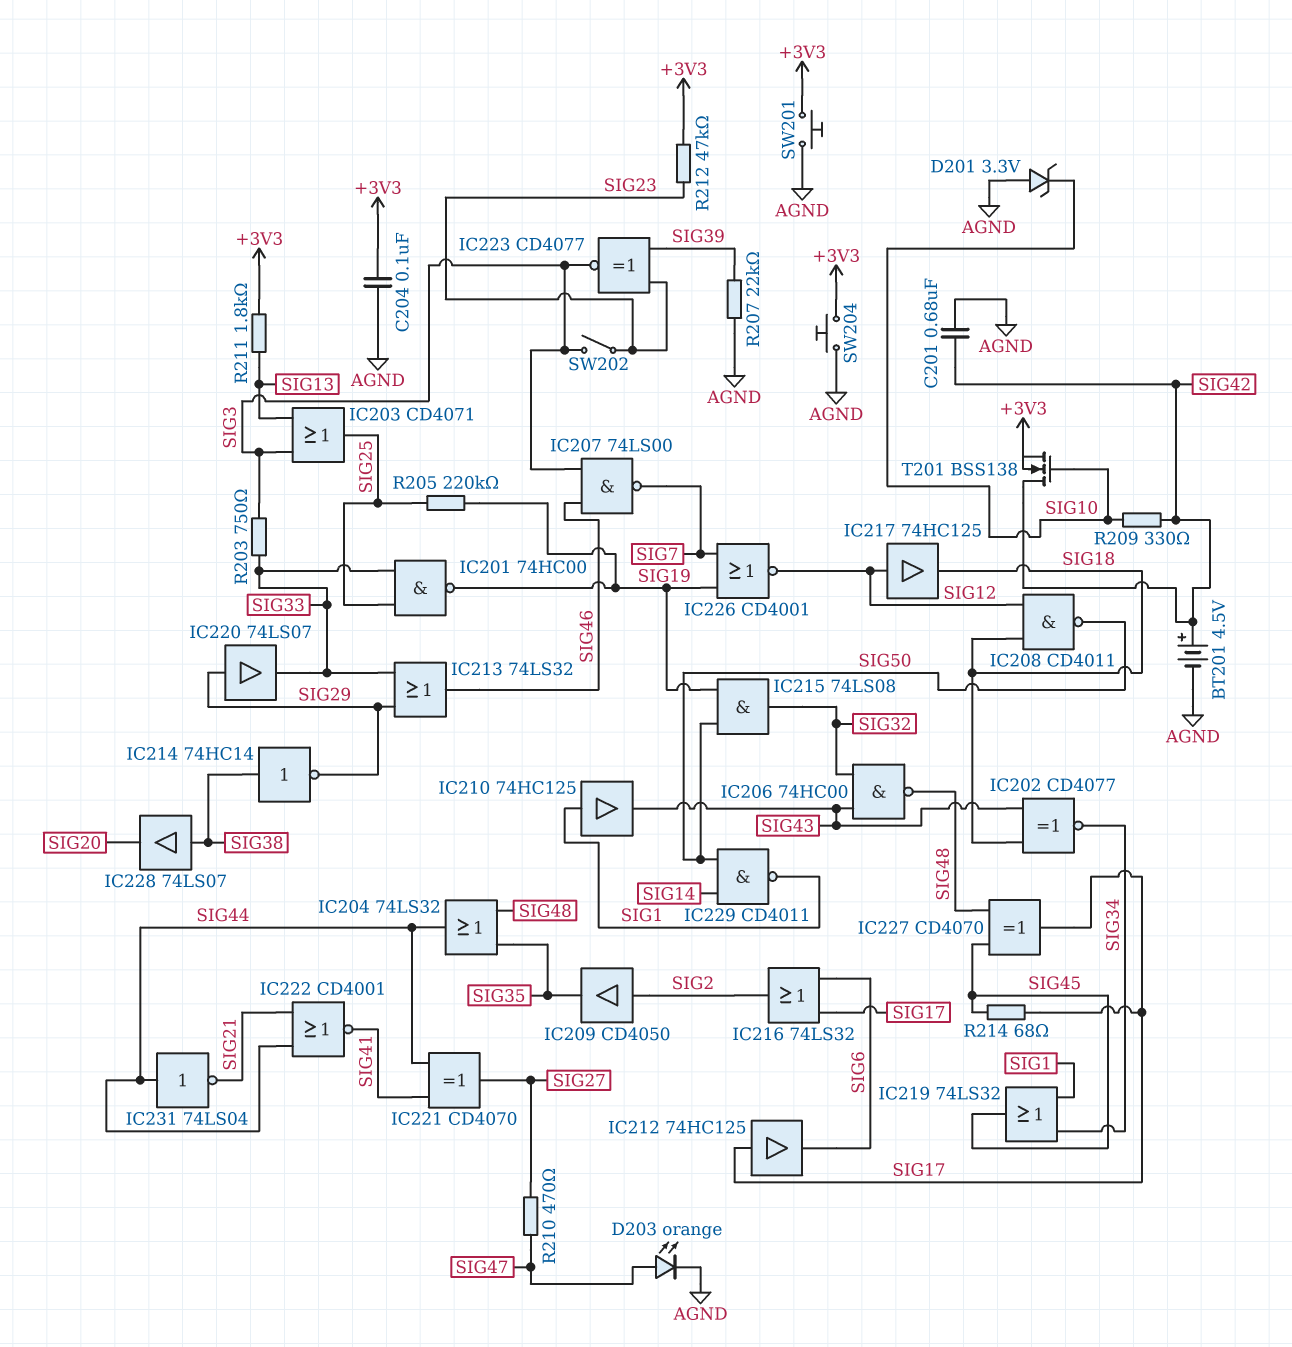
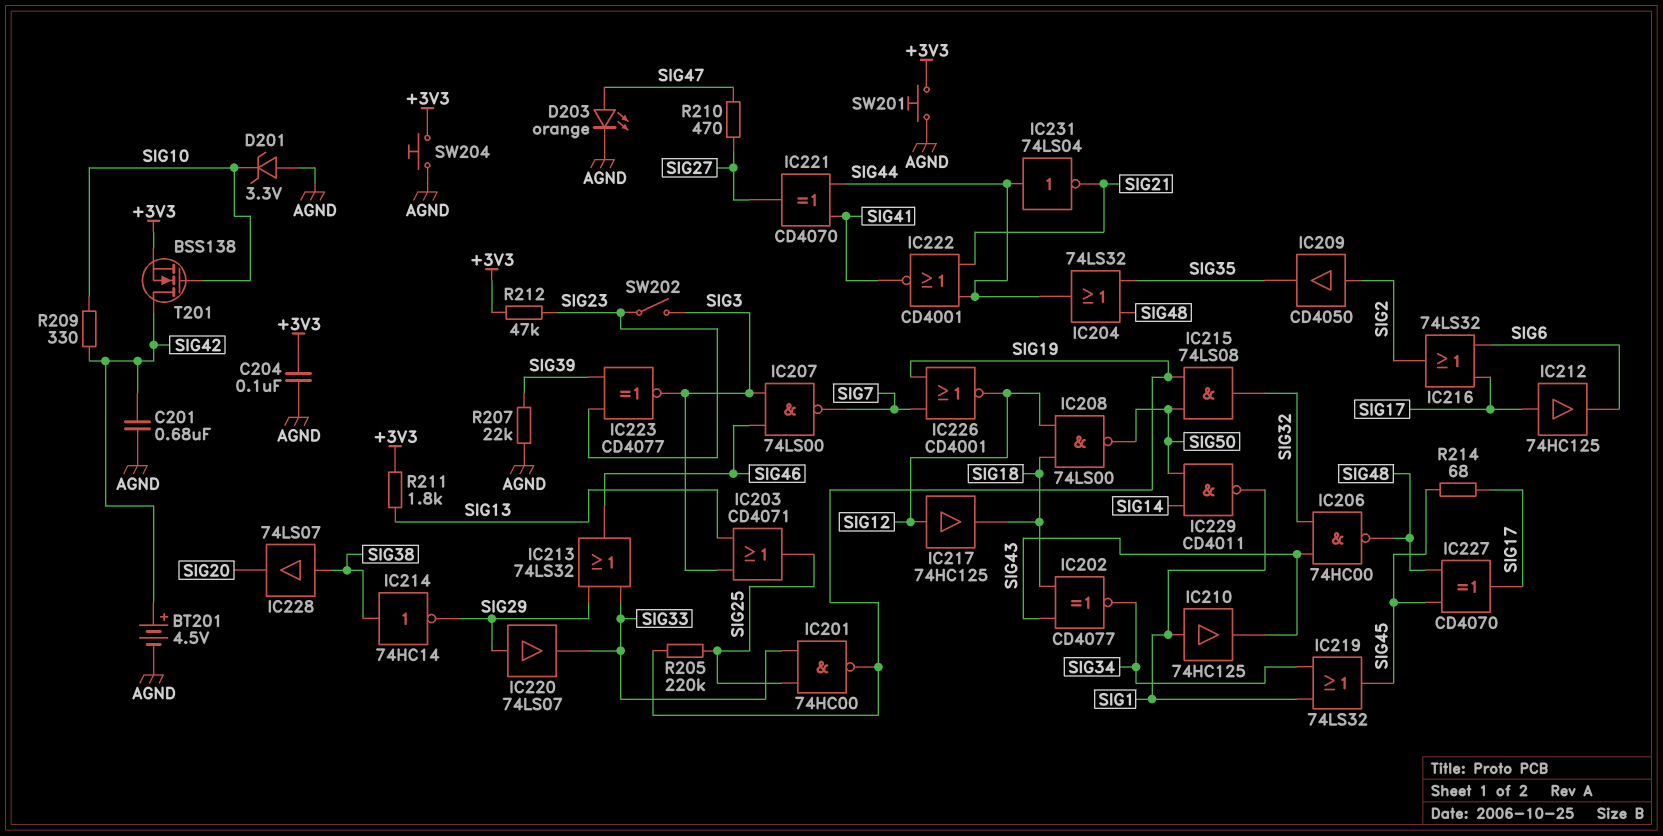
IC208: NAND CD4011 (in SIG12, in SIG18, out SIG50) -> NAND 74LS00 (in SIG12, in SIG18, out SIG50)
R203: 750 (SIG3, SIG33) -> none

